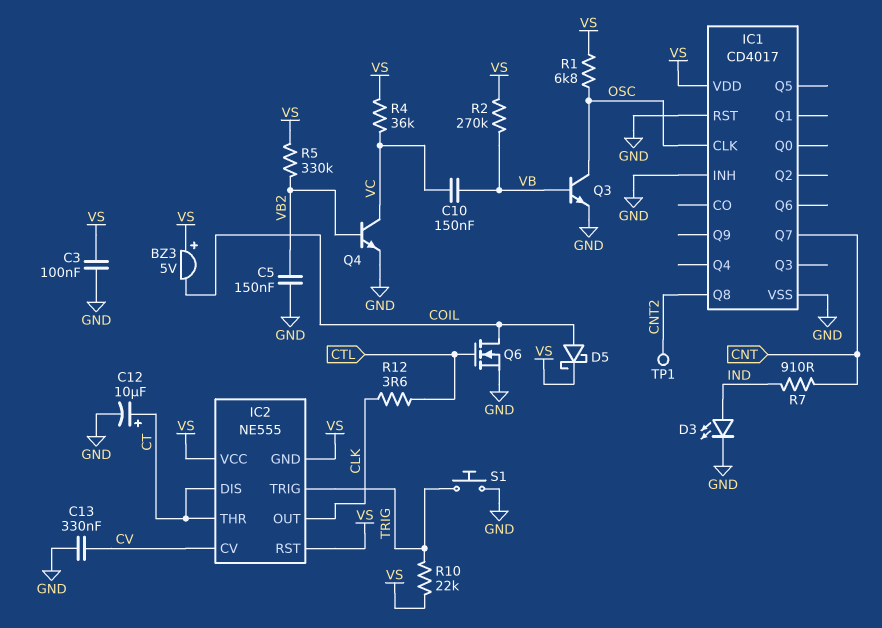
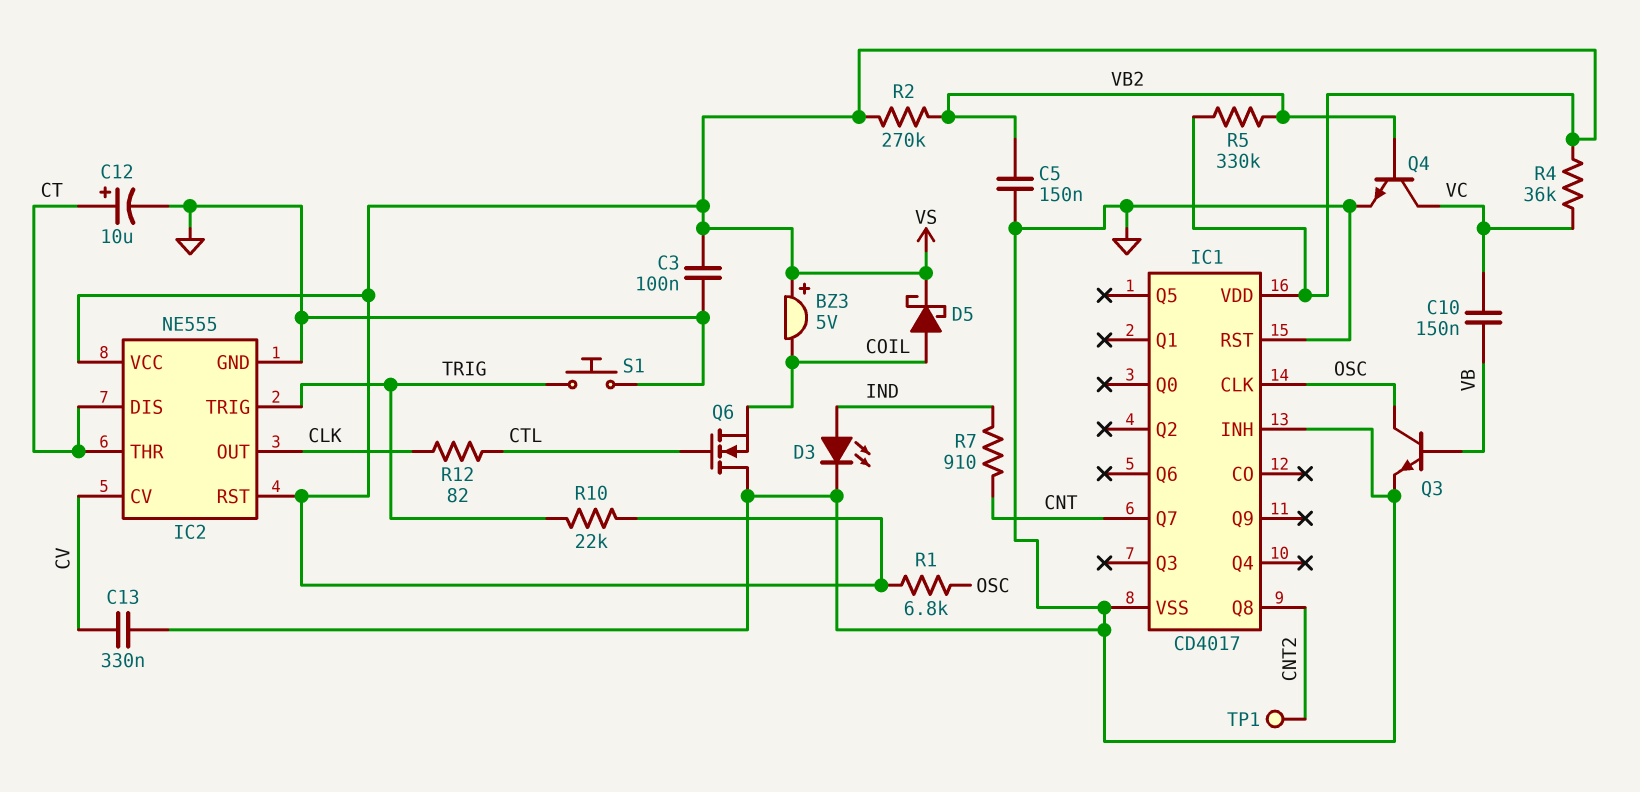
IC2 pin GND: VS -> GND
Q6: NMOS (G CTL, D COIL, S GND) -> NMOS (G CTL, D GND, S COIL)
R2: 270k (VB, VS) -> 270k (VB2, VS)
R12: 3.6 (CLK, CTL) -> 82 (CLK, CTL)

